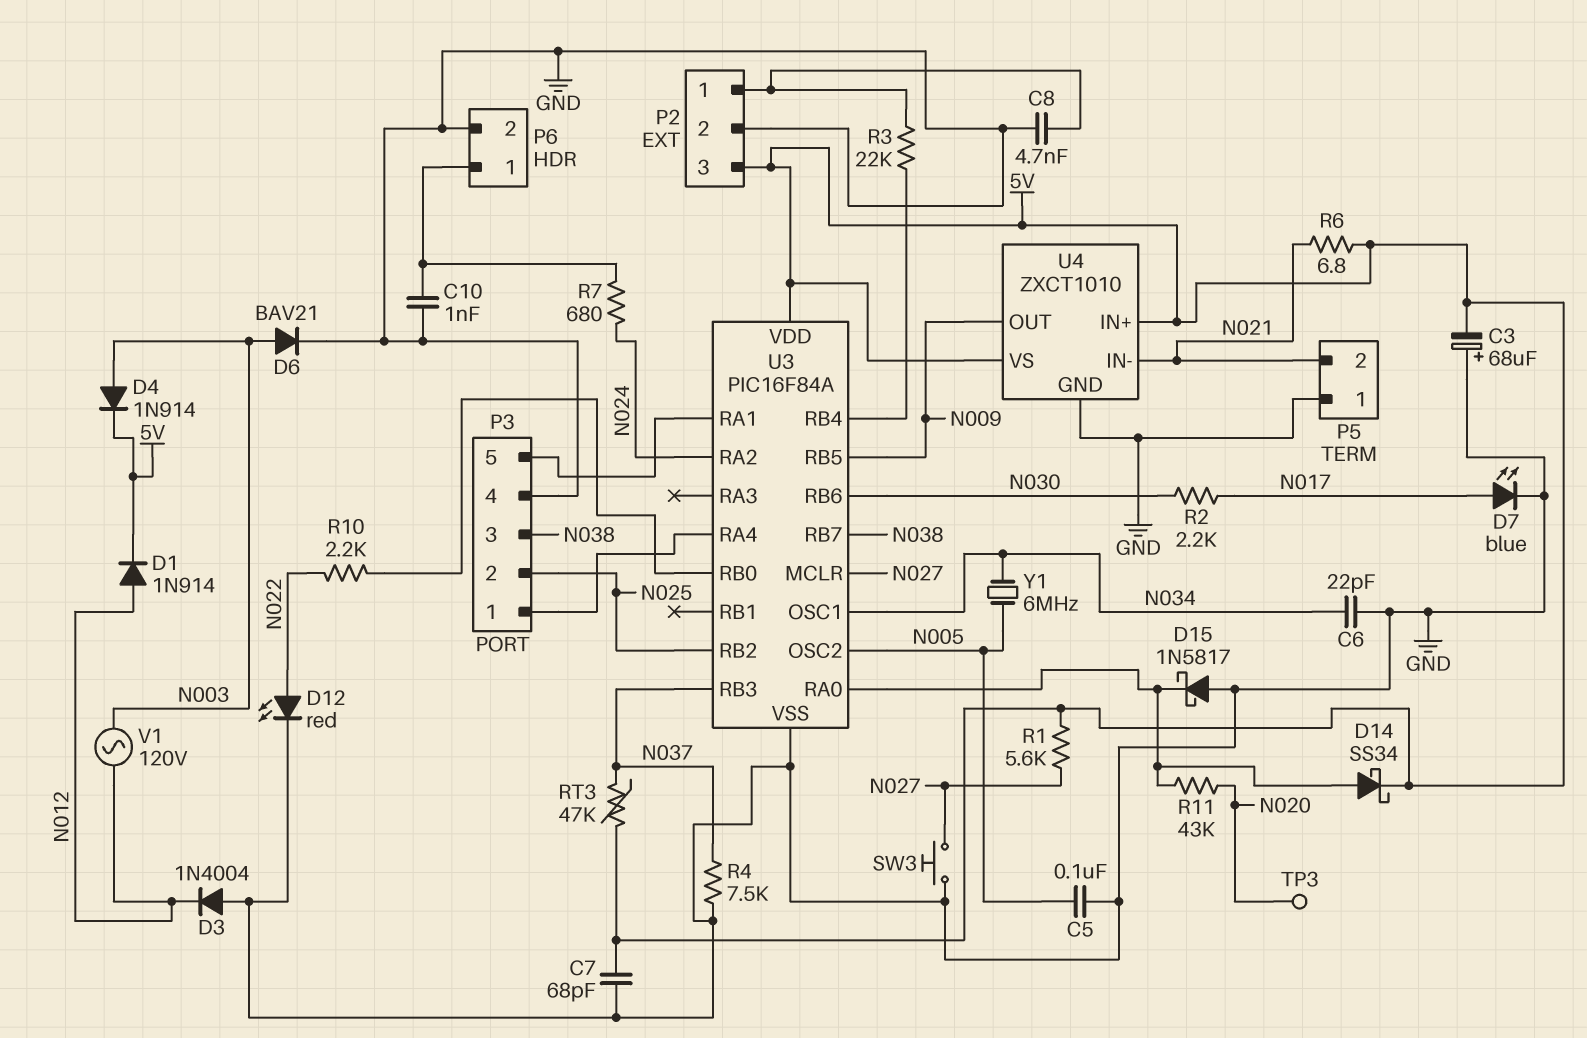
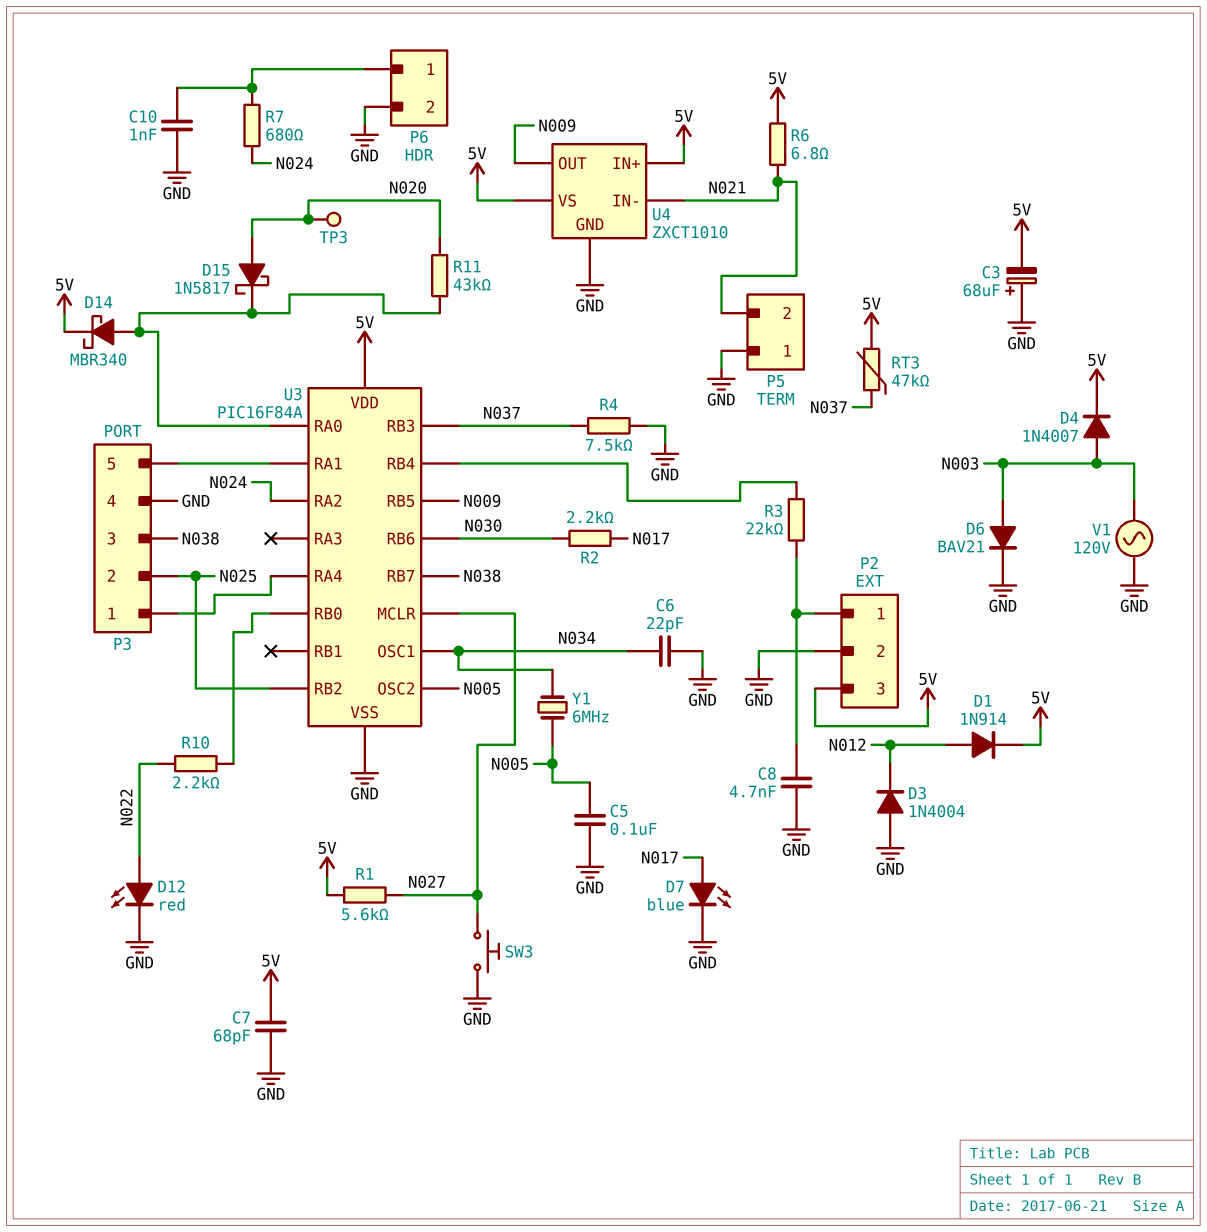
D4: diode 1N914 (A N003, K 5V) -> diode 1N4007 (A N003, K 5V)
D14: schottky SS34 (A U3/RA0, K 5V) -> schottky MBR340 (A U3/RA0, K 5V)
D15: schottky 1N5817 (A GND, K U3/RA0) -> schottky 1N5817 (A N020, K U3/RA0)
V1: AC 120V (N003, N012) -> AC 120V (GND, N003)

